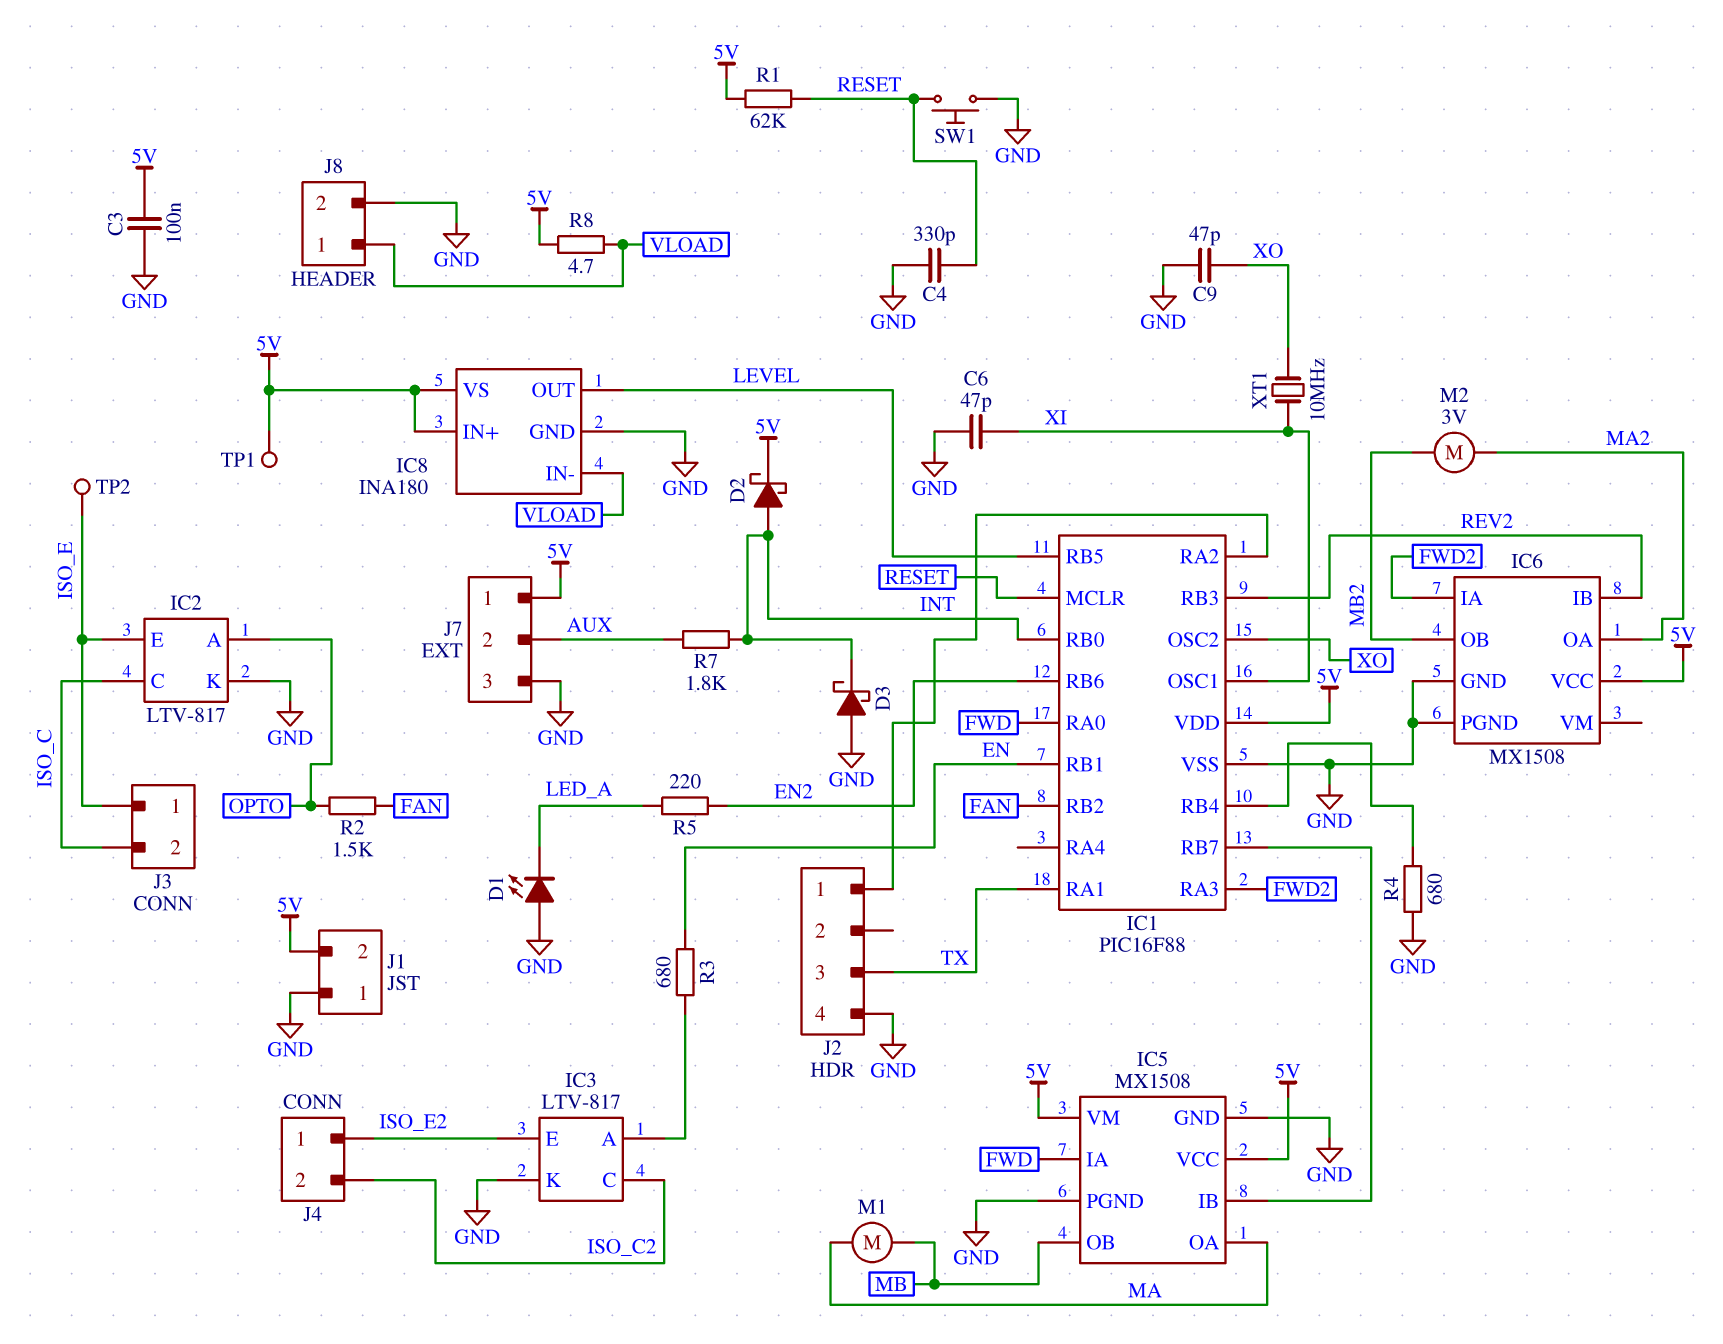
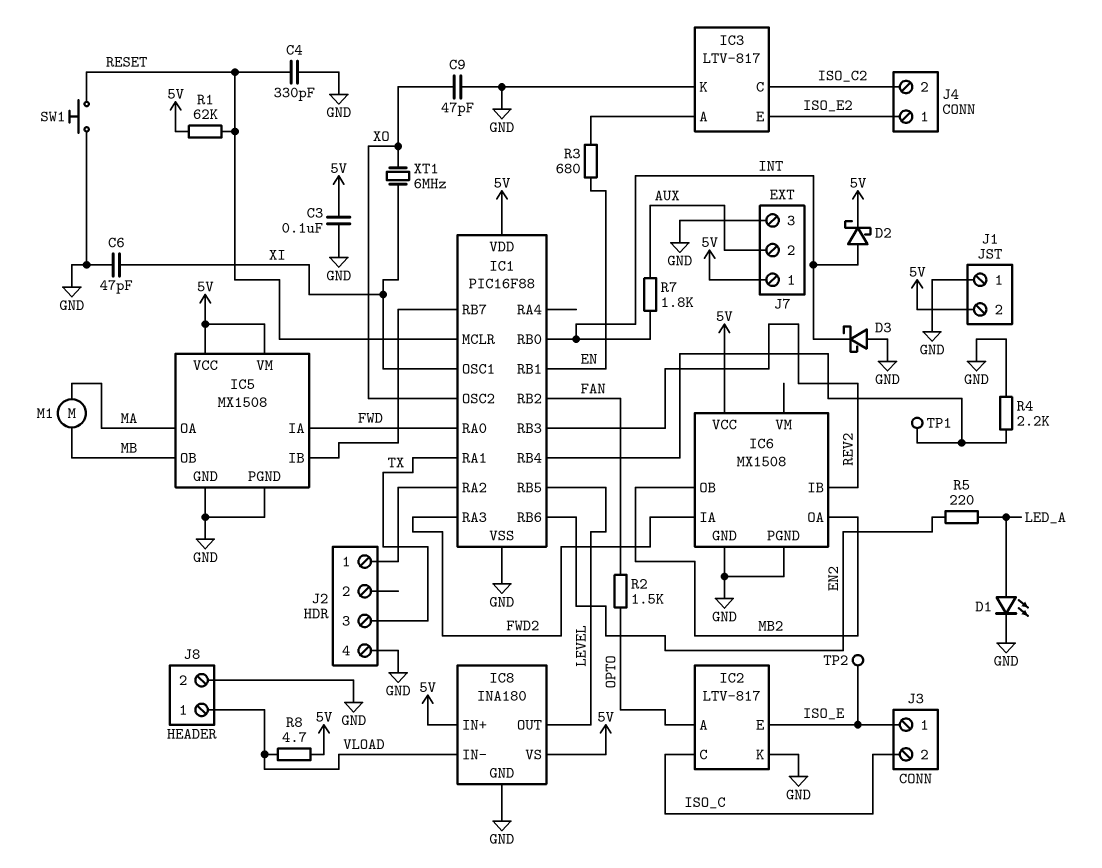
D1: LED (A GND, K LED_A) -> LED (A LED_A, K GND)
IC6 pin OA: MA2 -> MB2
M2: motor 3V (MA2, MB2) -> none
R4: 680 (GND, IC1/RB4) -> 2.2k (GND, IC1/RB4)
TP1: test point (5V) -> test point (IC1/RB4)
XT1: 10MHz (XI, XO) -> 6MHz (XI, XO)

